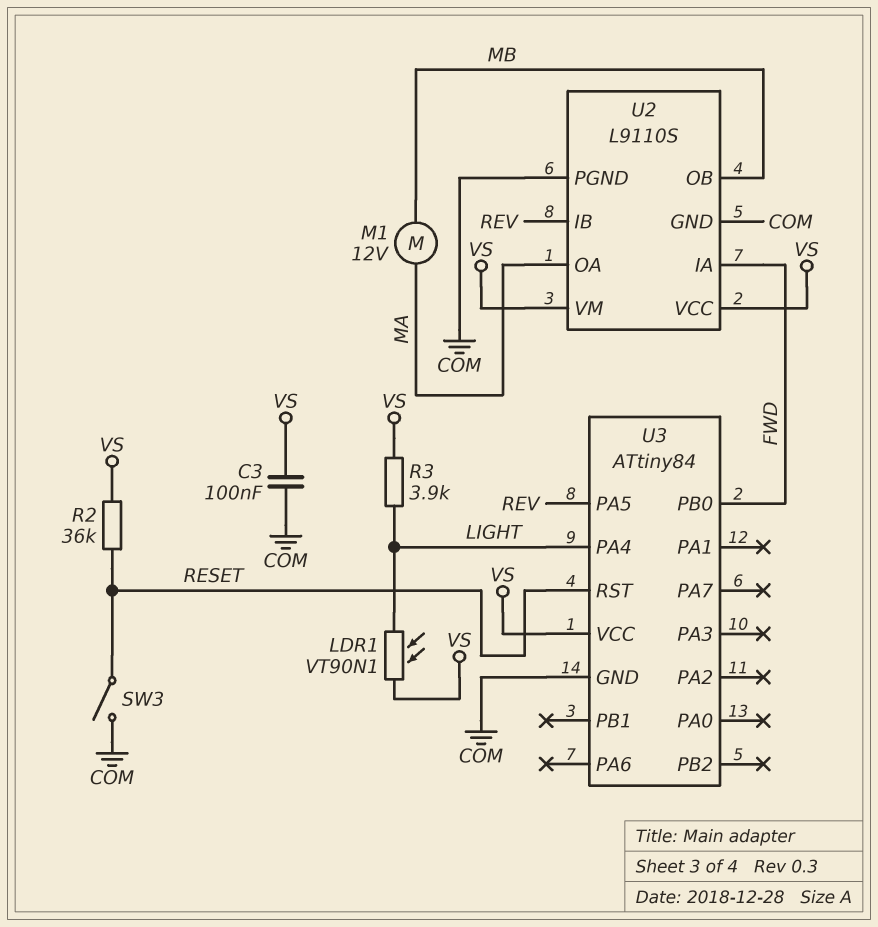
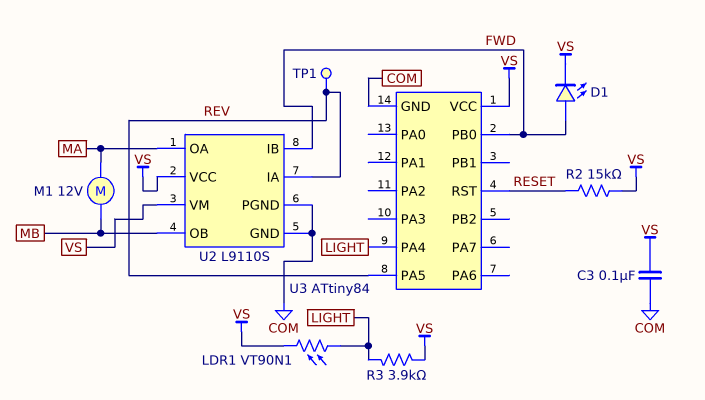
D1: none -> LED (A FWD, K VS)
R2: 36k (RESET, VS) -> 15k (RESET, VS)
SW3: switch (COM, RESET) -> none
TP1: none -> test point (REV)
U2 pin IA: FWD -> REV
U2 pin IB: REV -> FWD

